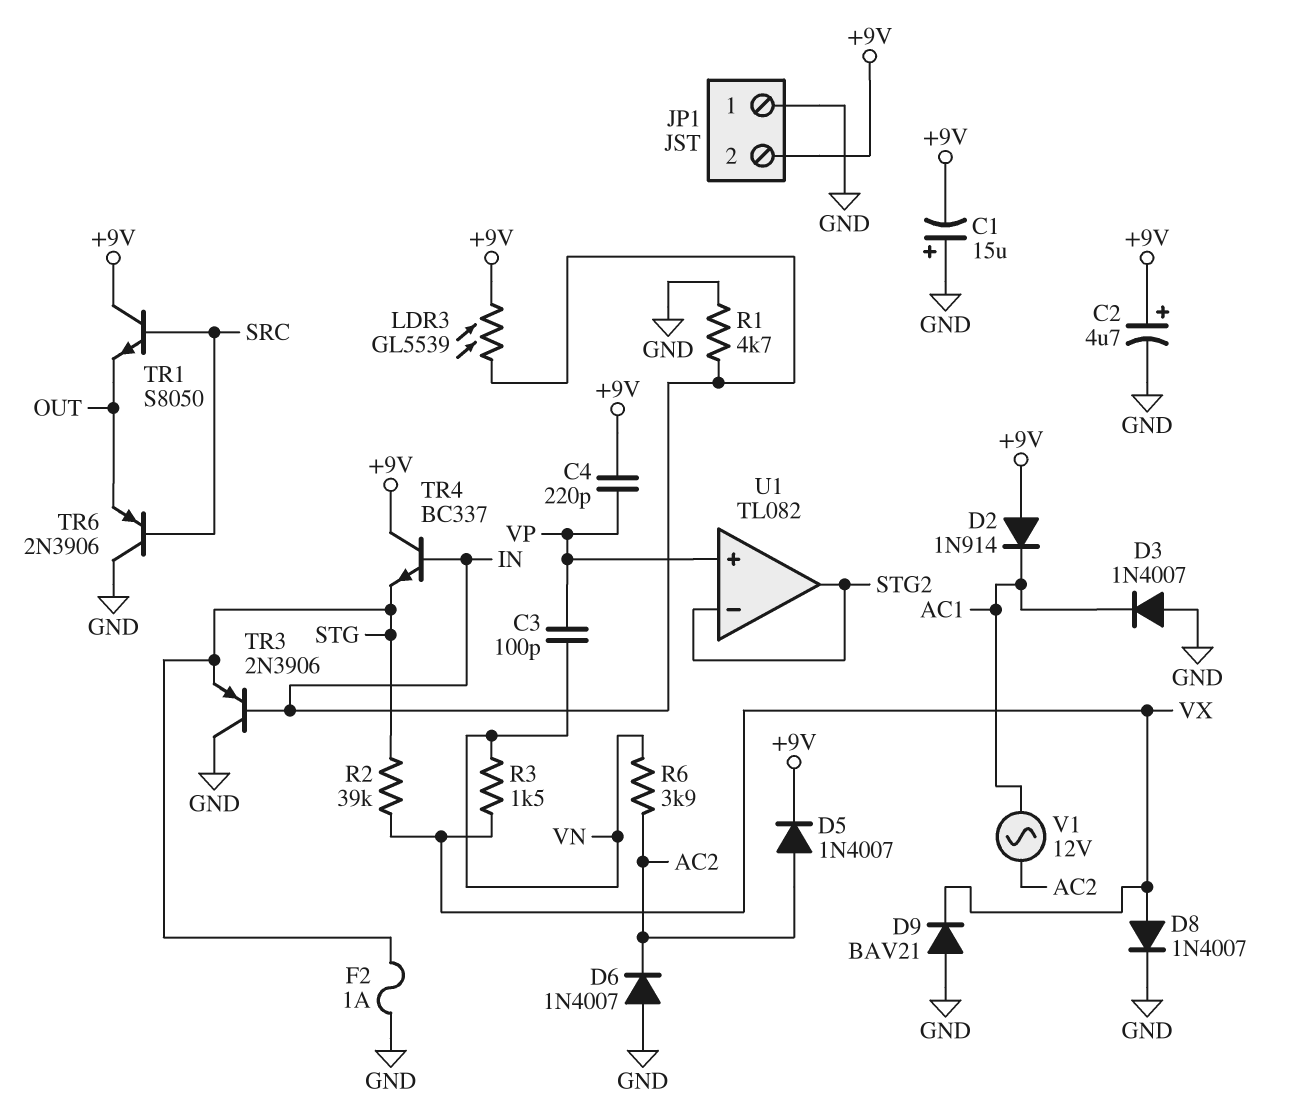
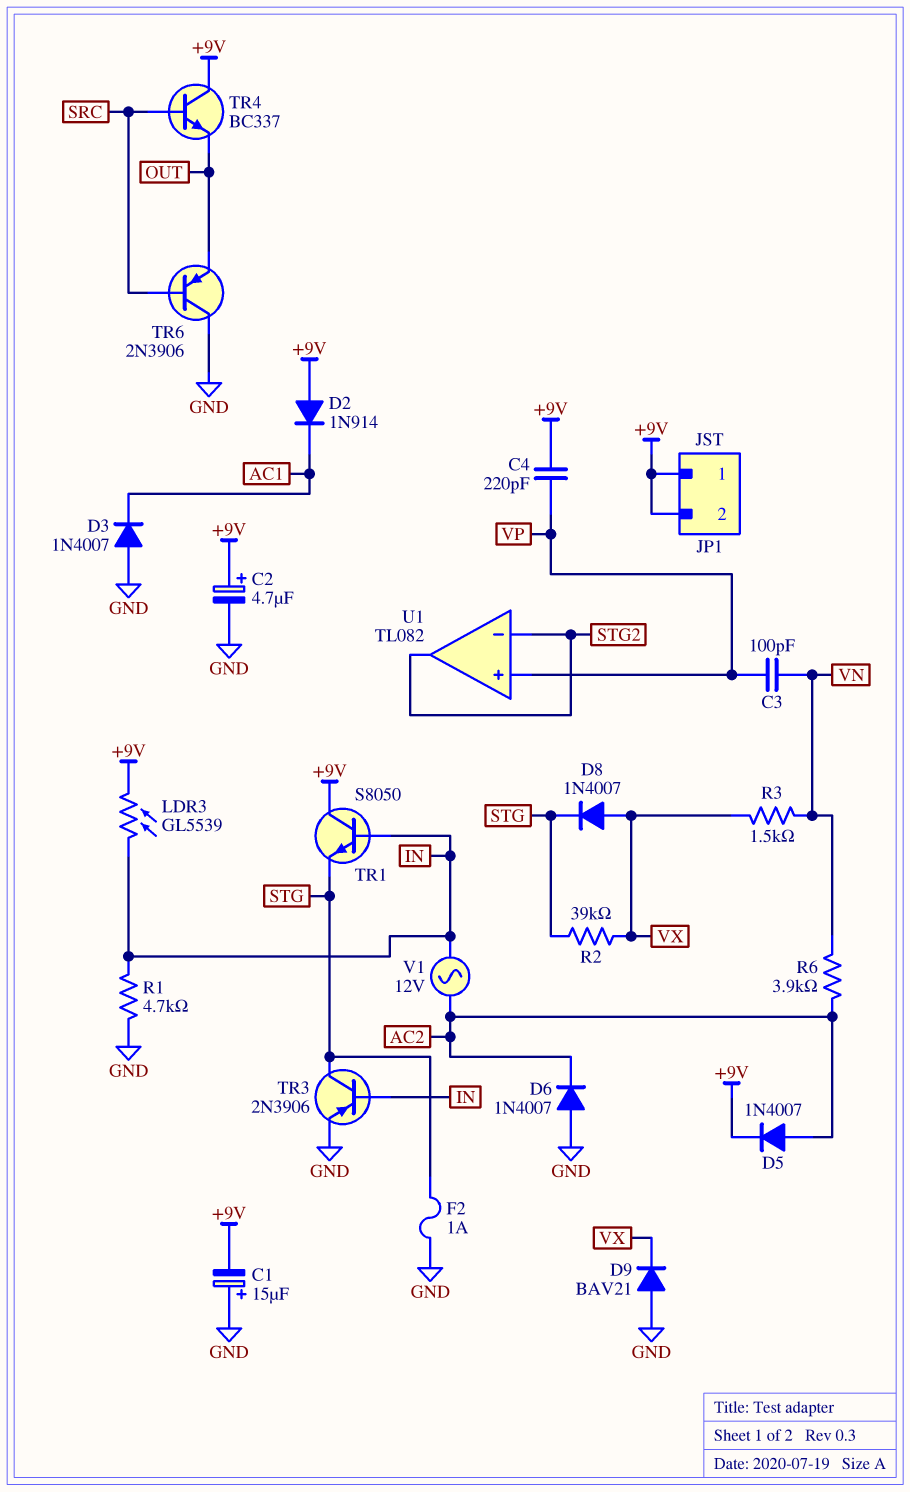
D8: diode 1N4007 (A VX, K GND) -> diode 1N4007 (A VX, K STG)
JP1 pin 1: GND -> +9V
TR1: NPN S8050 (B SRC, C +9V, E OUT) -> NPN S8050 (B IN, C +9V, E STG)
TR3: PNP 2N3906 (B IN, C GND, E STG) -> PNP 2N3906 (B IN, C STG, E GND)
TR4: NPN BC337 (B IN, C +9V, E STG) -> NPN BC337 (B SRC, C +9V, E OUT)
V1: AC 12V (AC1, AC2) -> AC 12V (AC2, IN)

